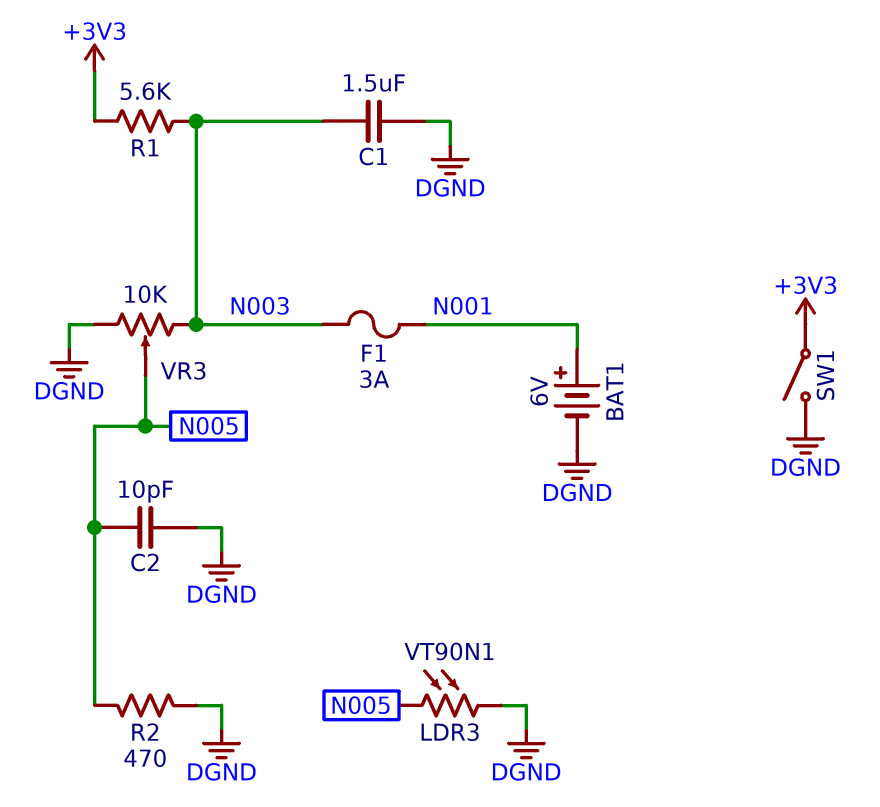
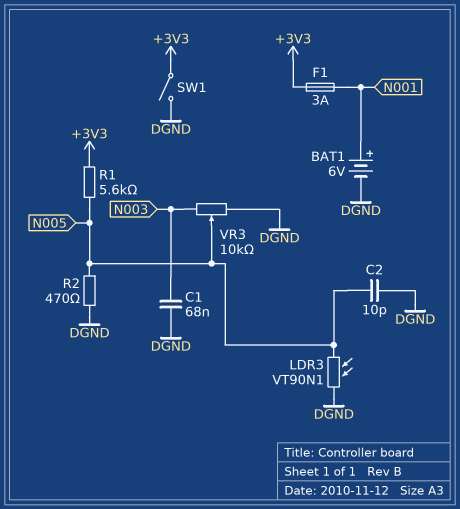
C1: 1.5uF (DGND, N003) -> 68nF (DGND, N003)
F1: 3A (N001, N003) -> 3A (+3V3, N001)
R1: 5.6k (+3V3, N003) -> 5.6k (+3V3, N005)

